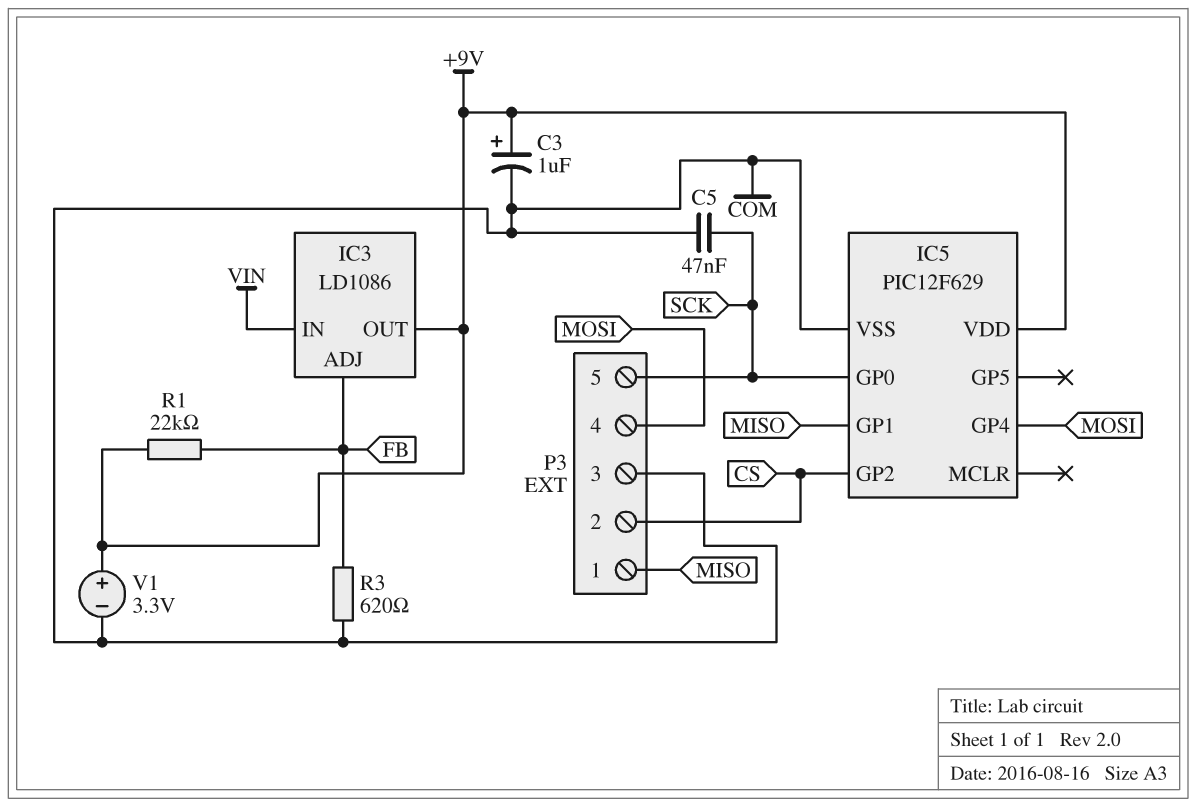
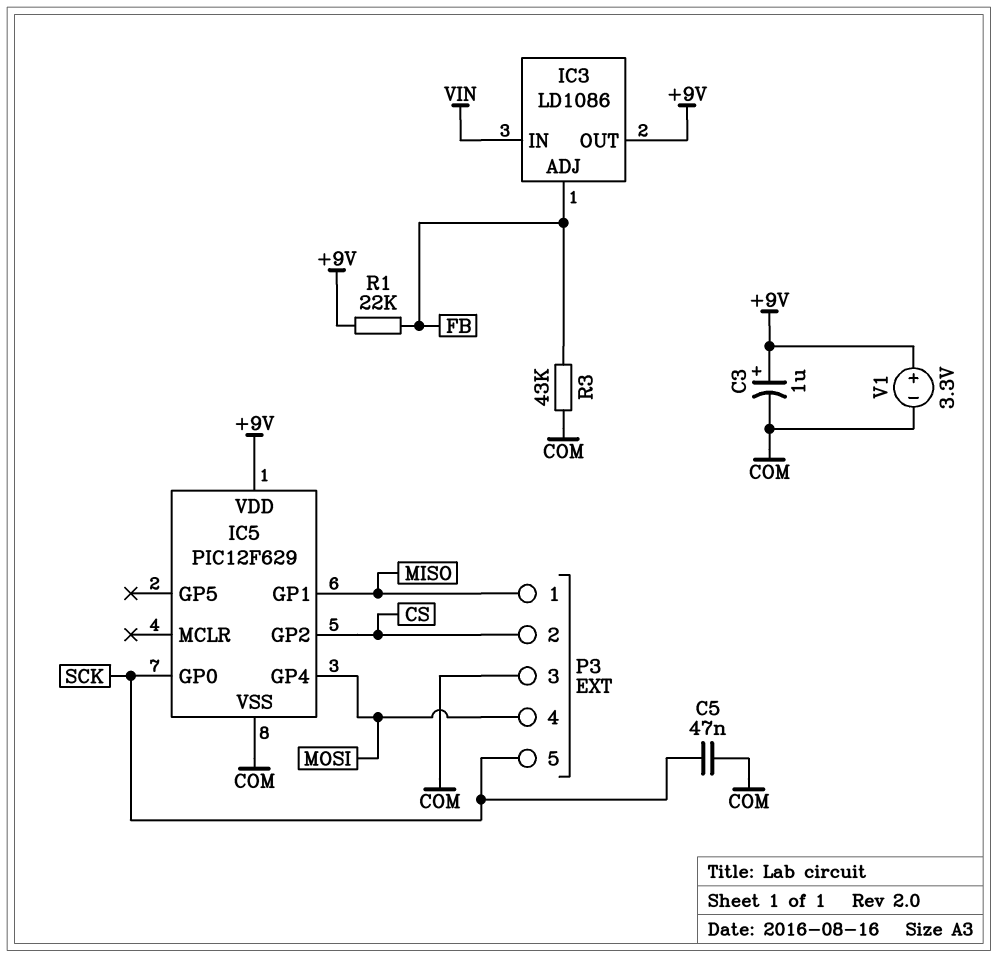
R3: 620 (COM, FB) -> 43k (COM, FB)

